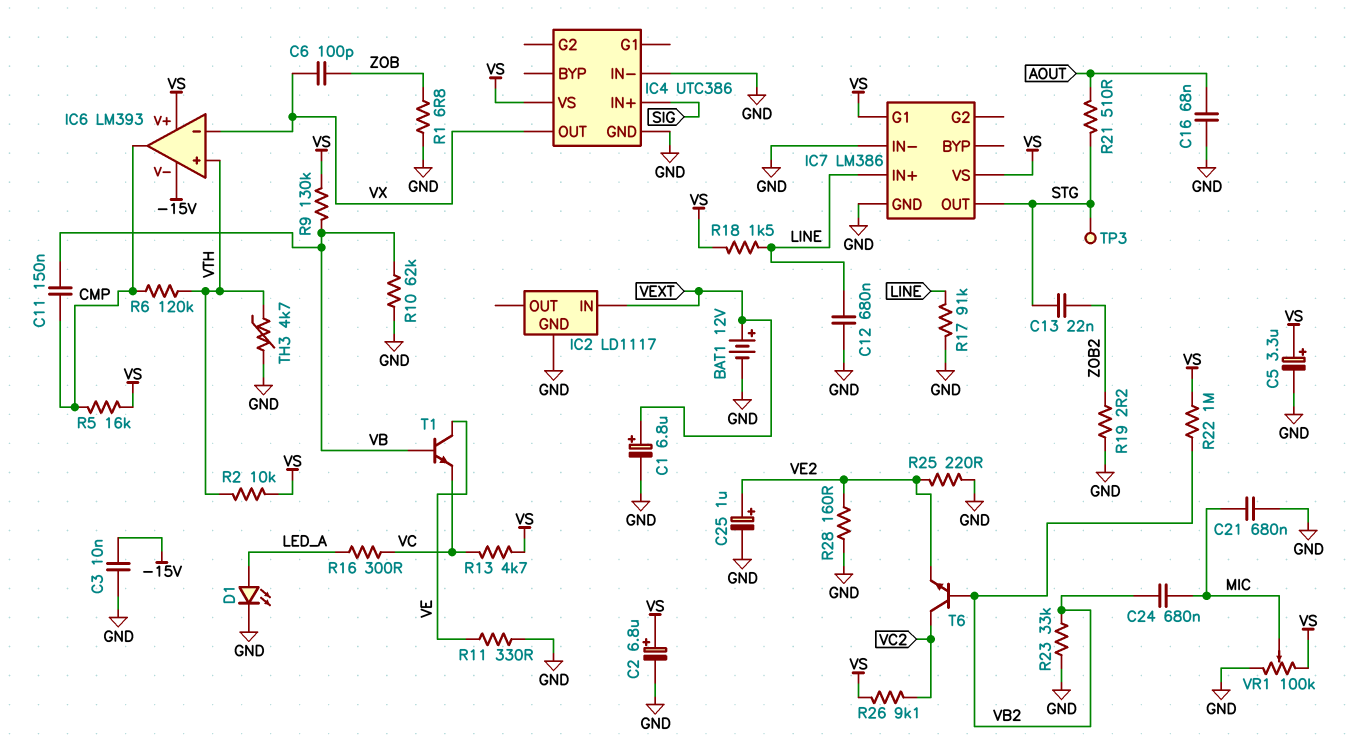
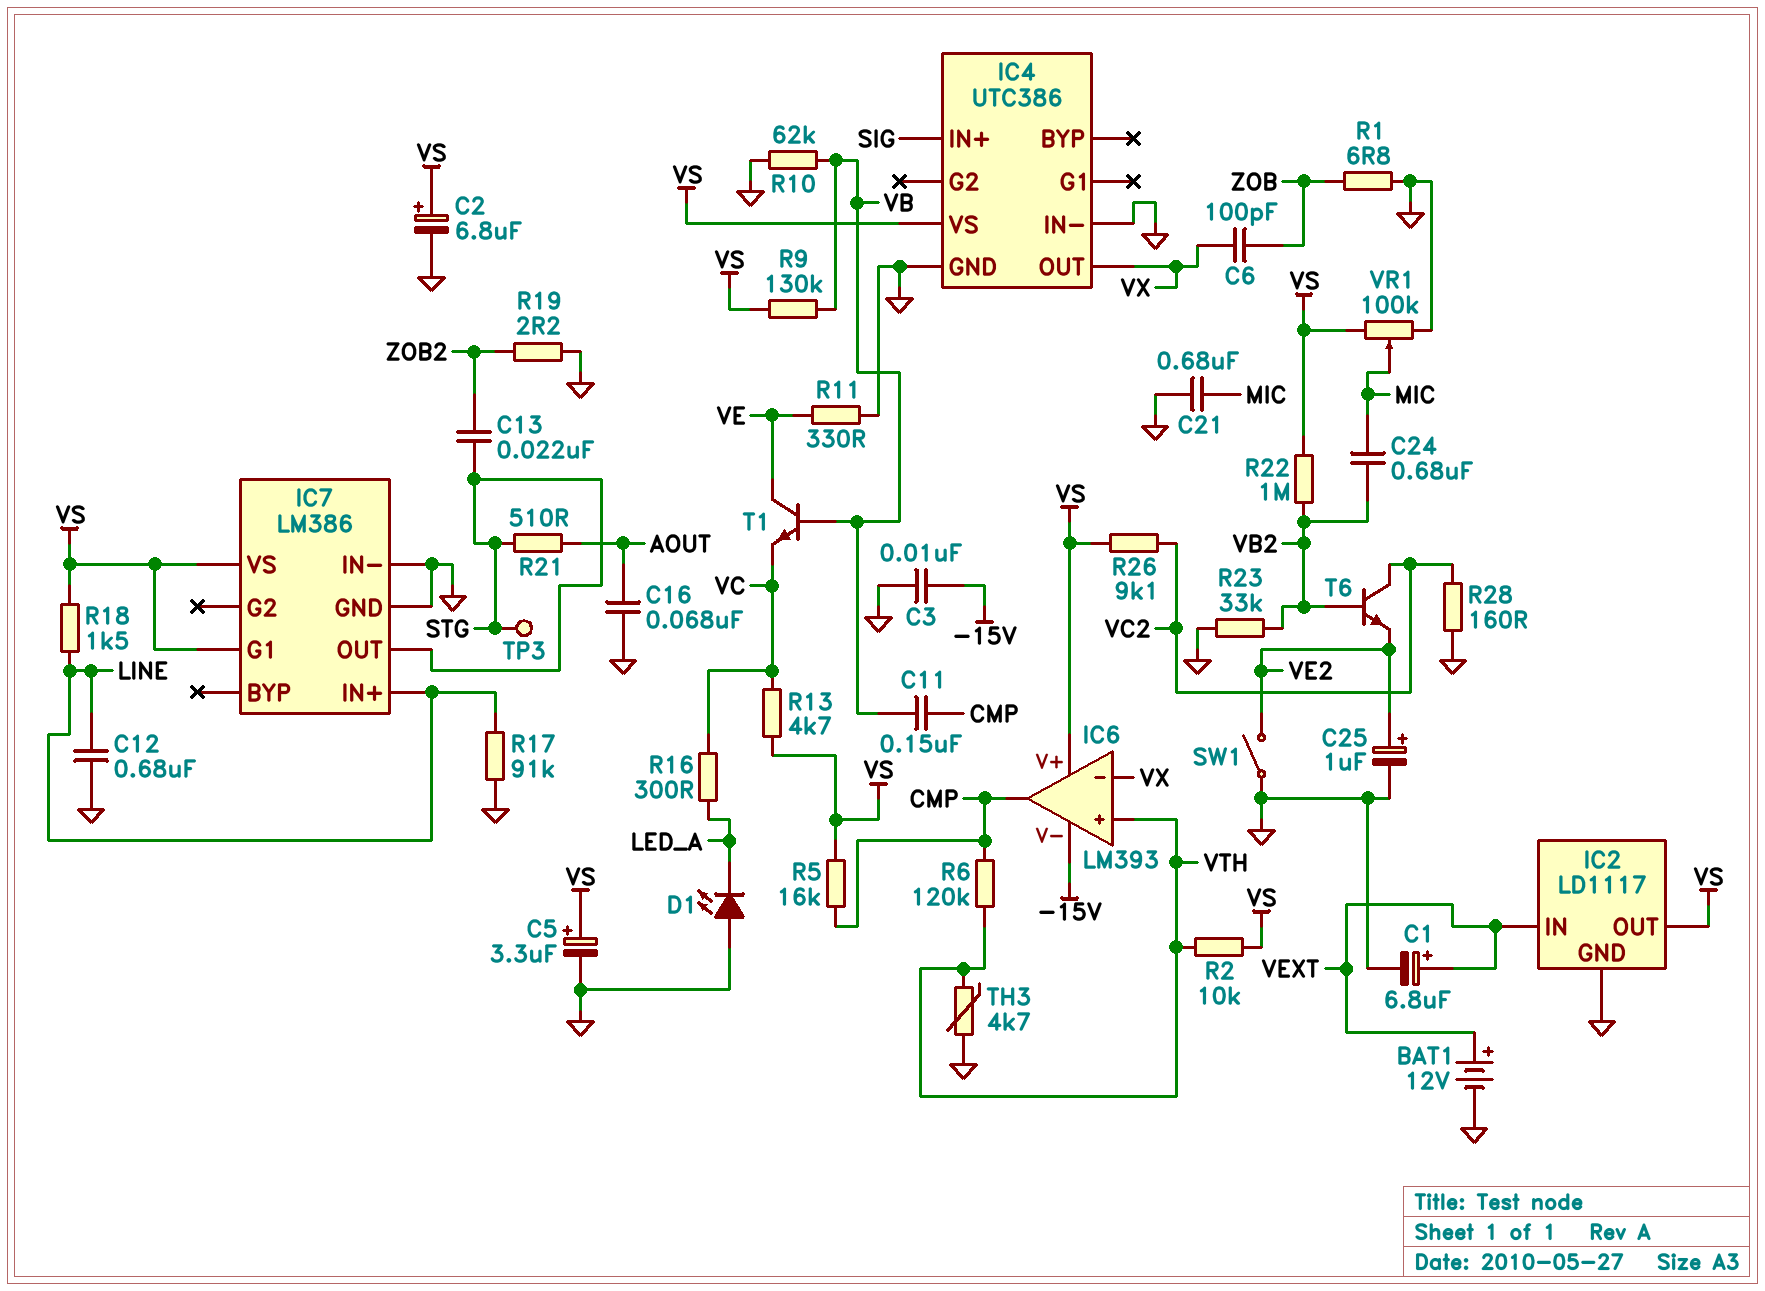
D1: LED (A LED_A, K GND) -> LED (A GND, K LED_A)
IC2 pin OUT: none -> VS
R25: 220 (GND, VE2) -> none
R28: 160 (GND, VE2) -> 160 (GND, VC2)
SW1: none -> switch (GND, VE2)

